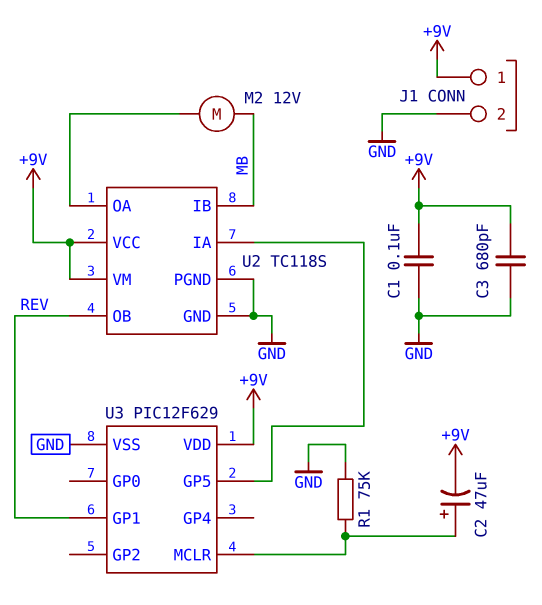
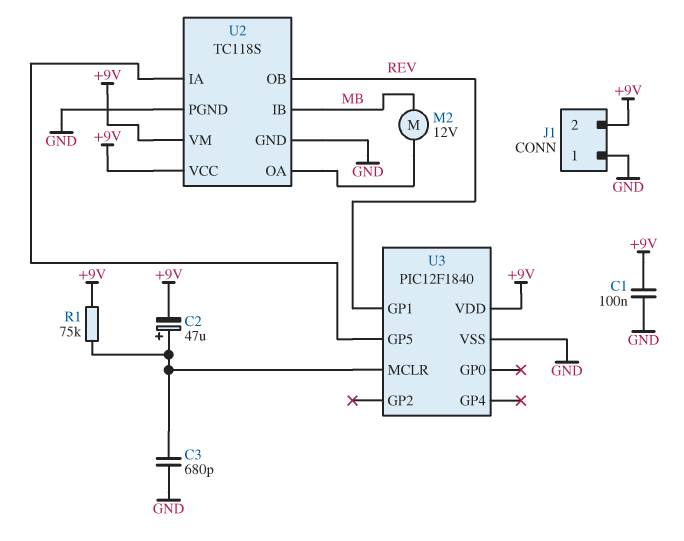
C3: 680pF (+9V, GND) -> 680pF (GND, U3/MCLR)
J1 pin 1: +9V -> GND
J1 pin 2: GND -> +9V
R1: 75k (GND, U3/MCLR) -> 75k (+9V, U3/MCLR)
U3: PIC12F629 -> PIC12F1840

